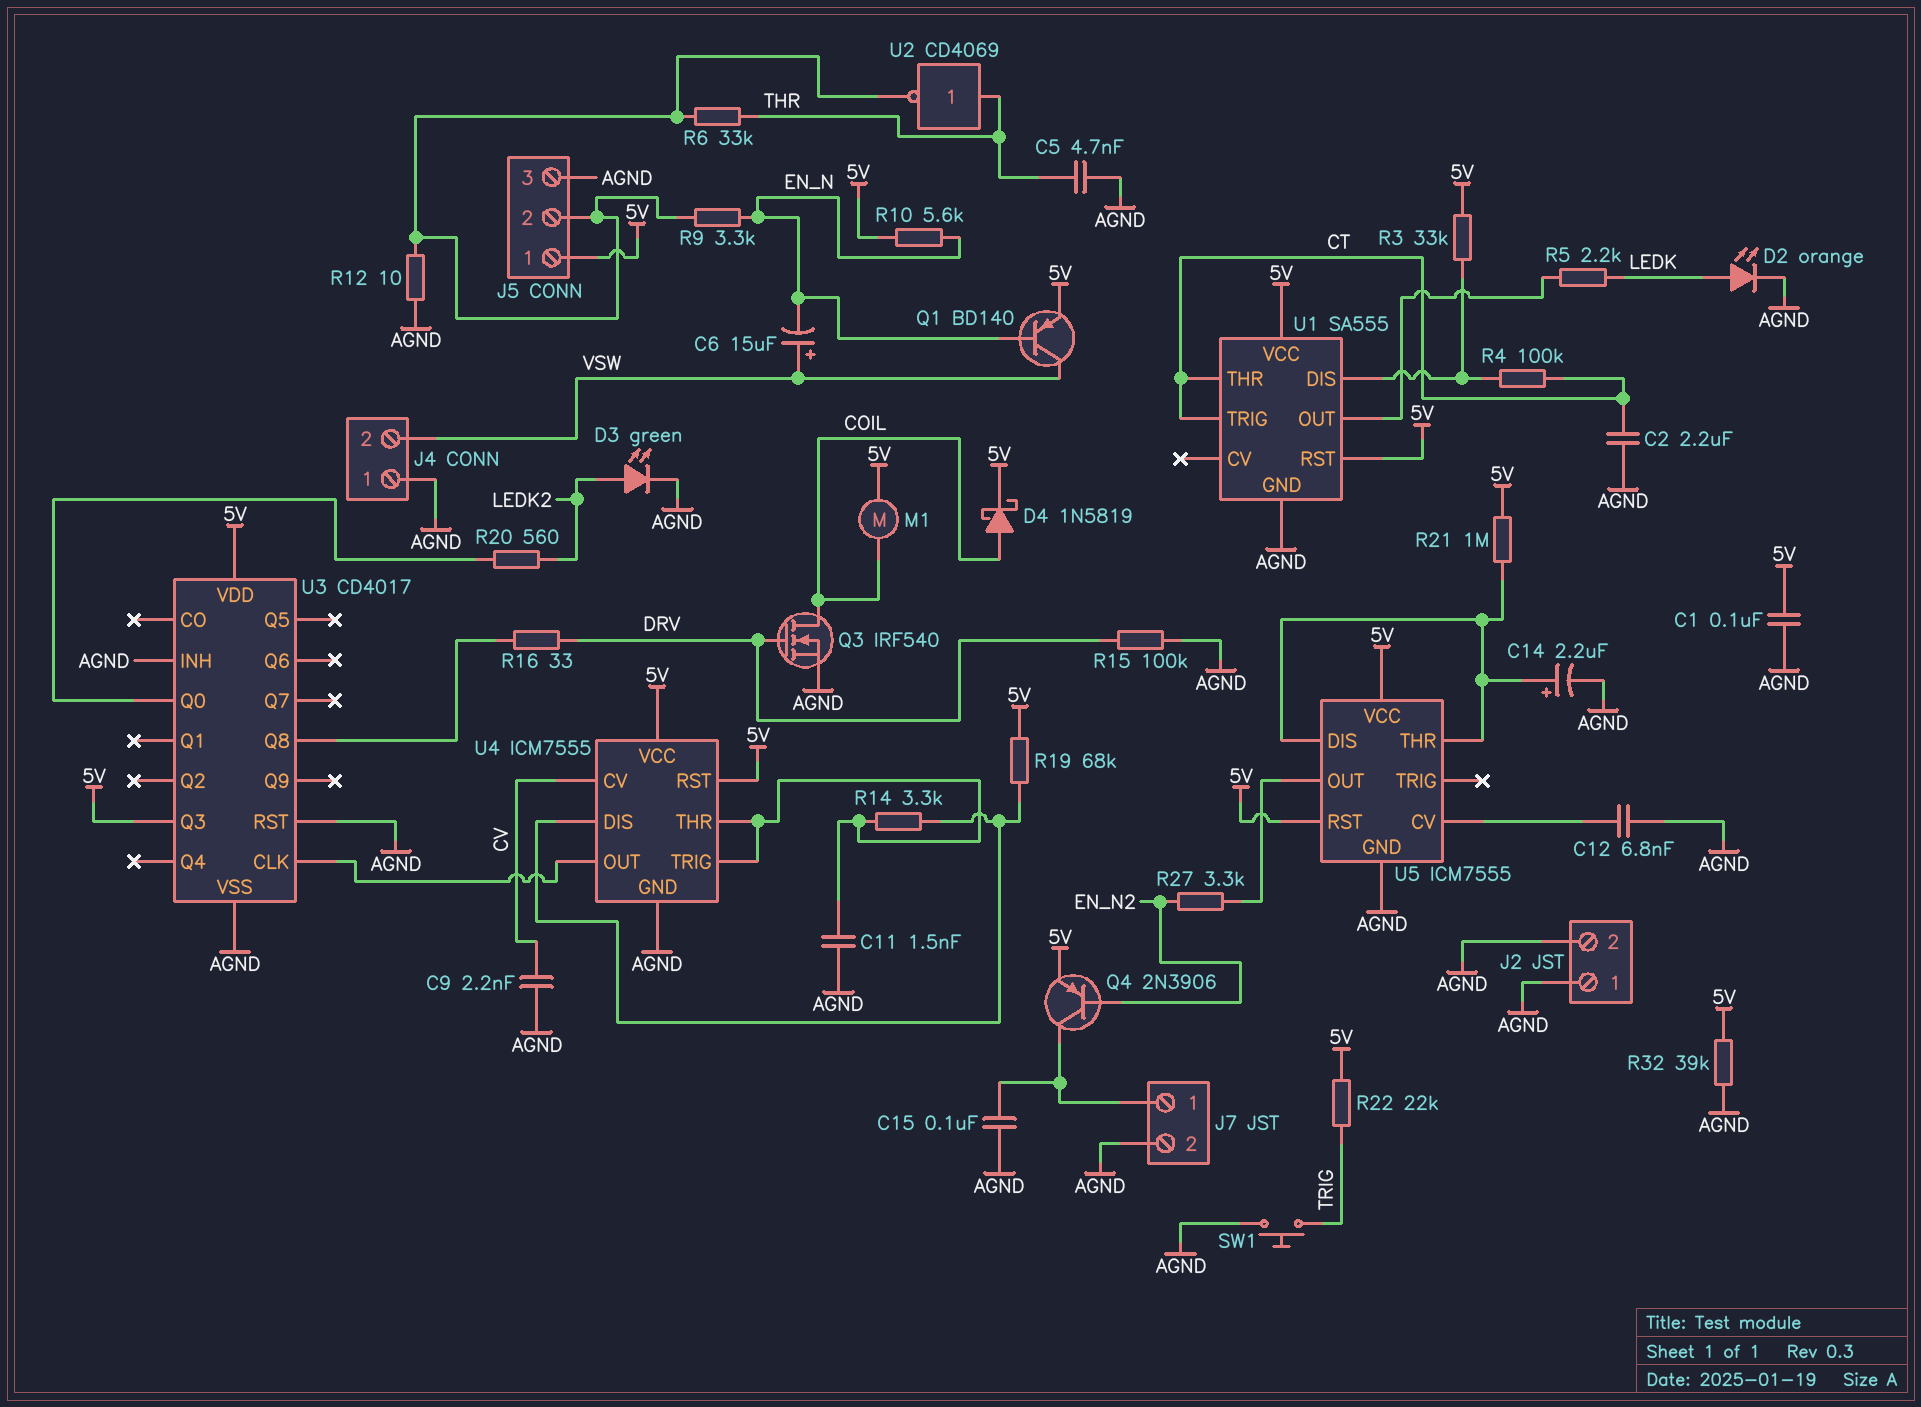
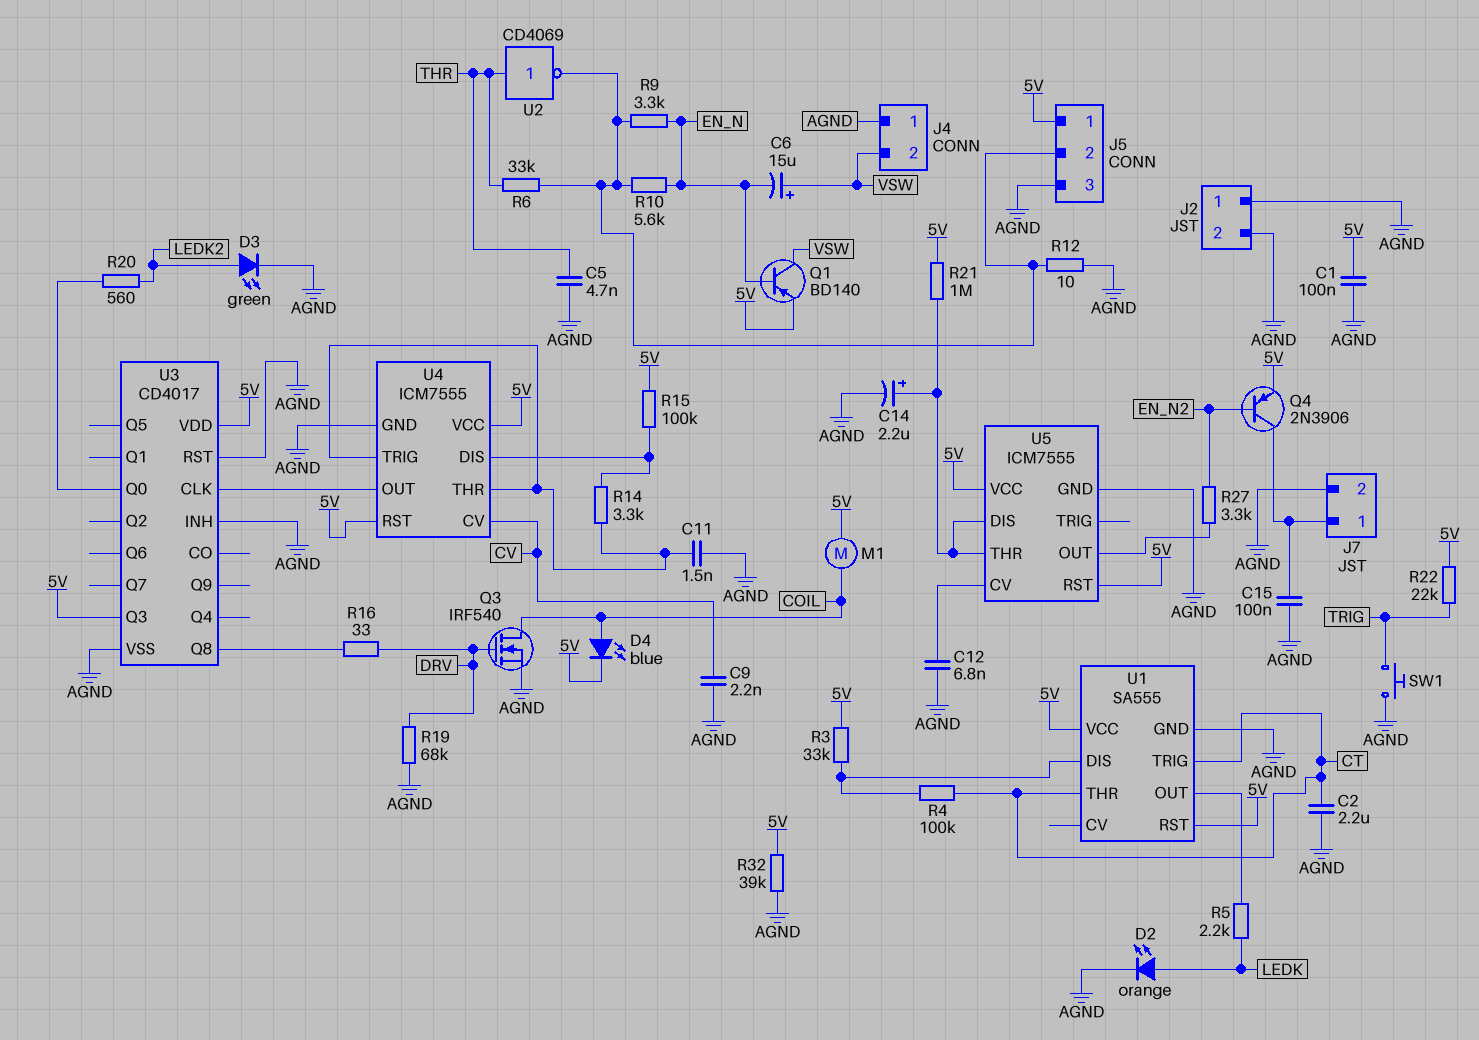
D4: schottky 1N5819 (A COIL, K 5V) -> LED blue (A COIL, K 5V)
R10: 5.6k (5V, EN_N) -> 5.6k (EN_N, J5/2)
R15: 100k (AGND, DRV) -> 100k (5V, U4/DIS)
R19: 68k (5V, U4/DIS) -> 68k (AGND, DRV)

